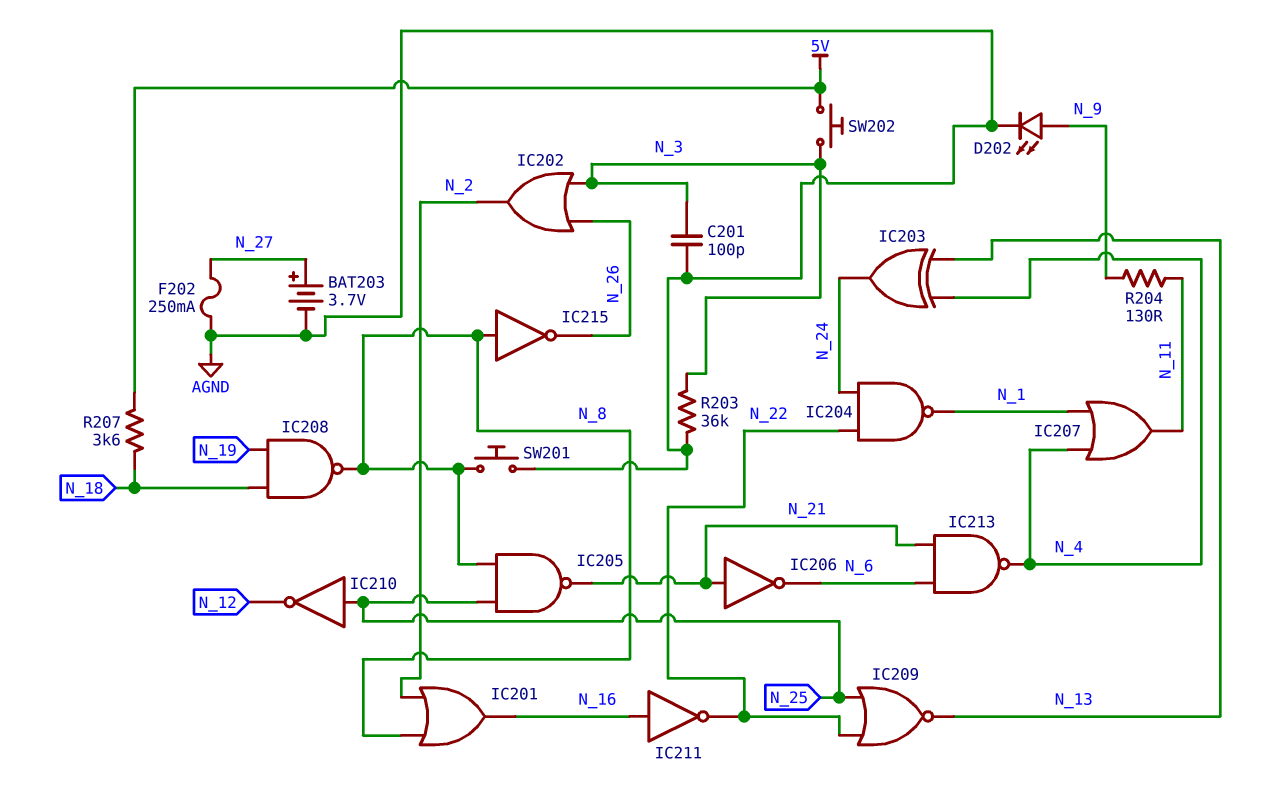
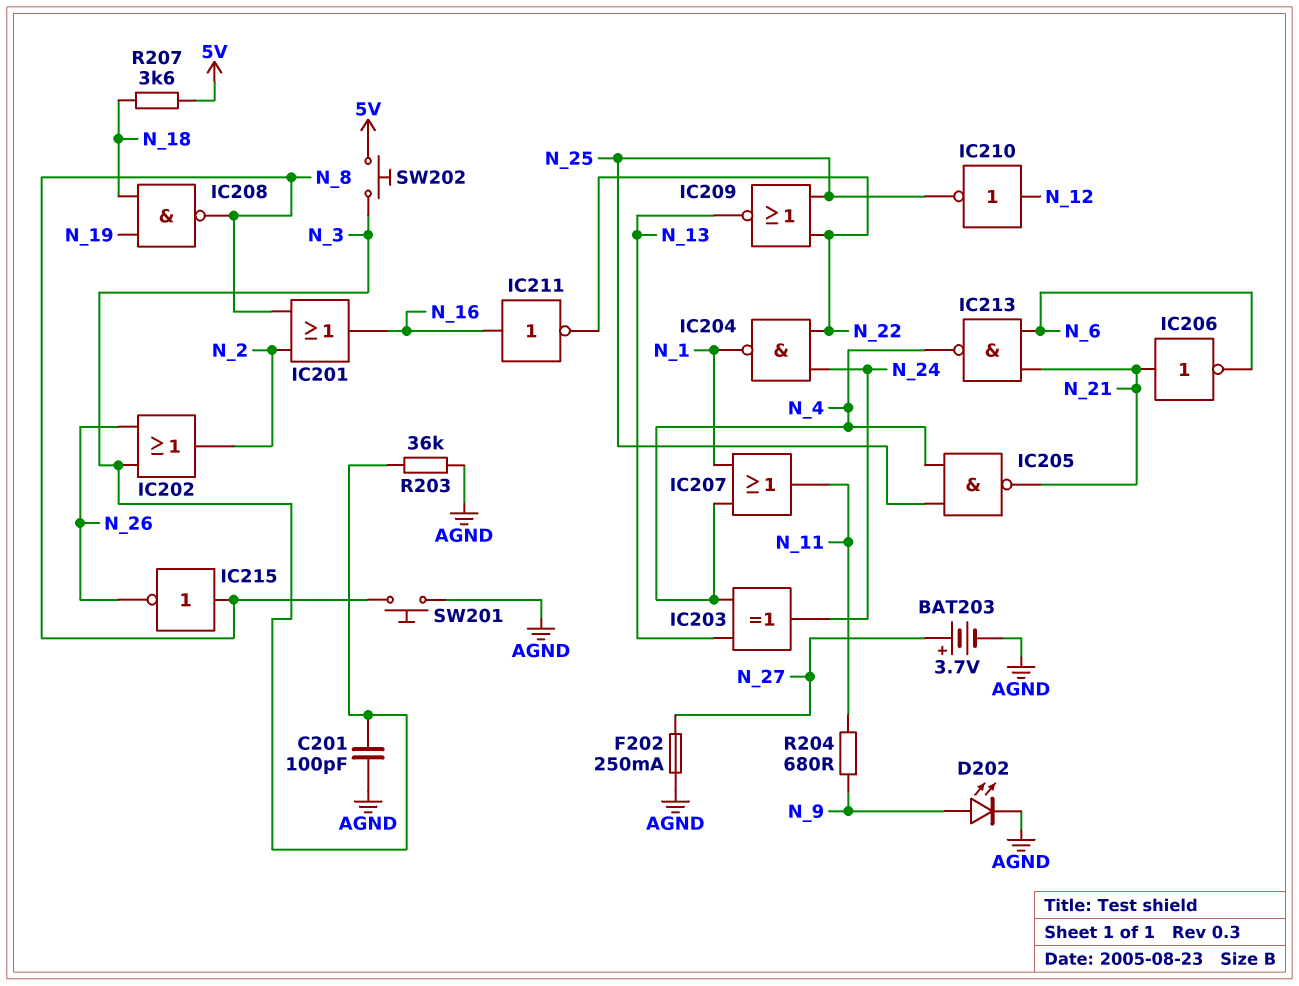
IC205: NAND (in N_8, in N_25, out N_21) -> NAND (in N_4, in N_25, out N_21)
IC210: NOT (in N_25, out N_12) -> NOT (in N_12, out N_25)
R204: 130 (N_9, N_11) -> 680 (N_9, N_11)

